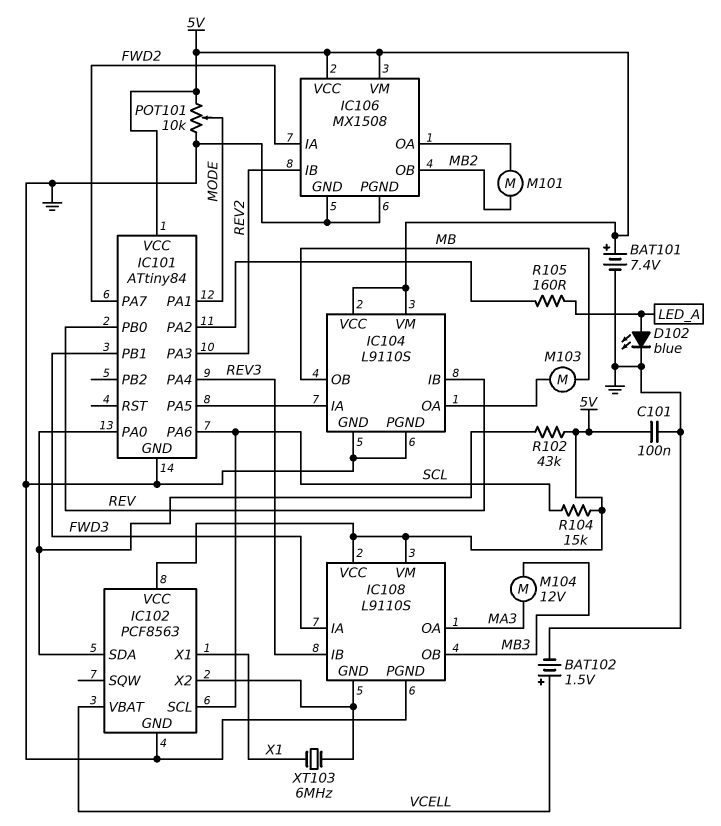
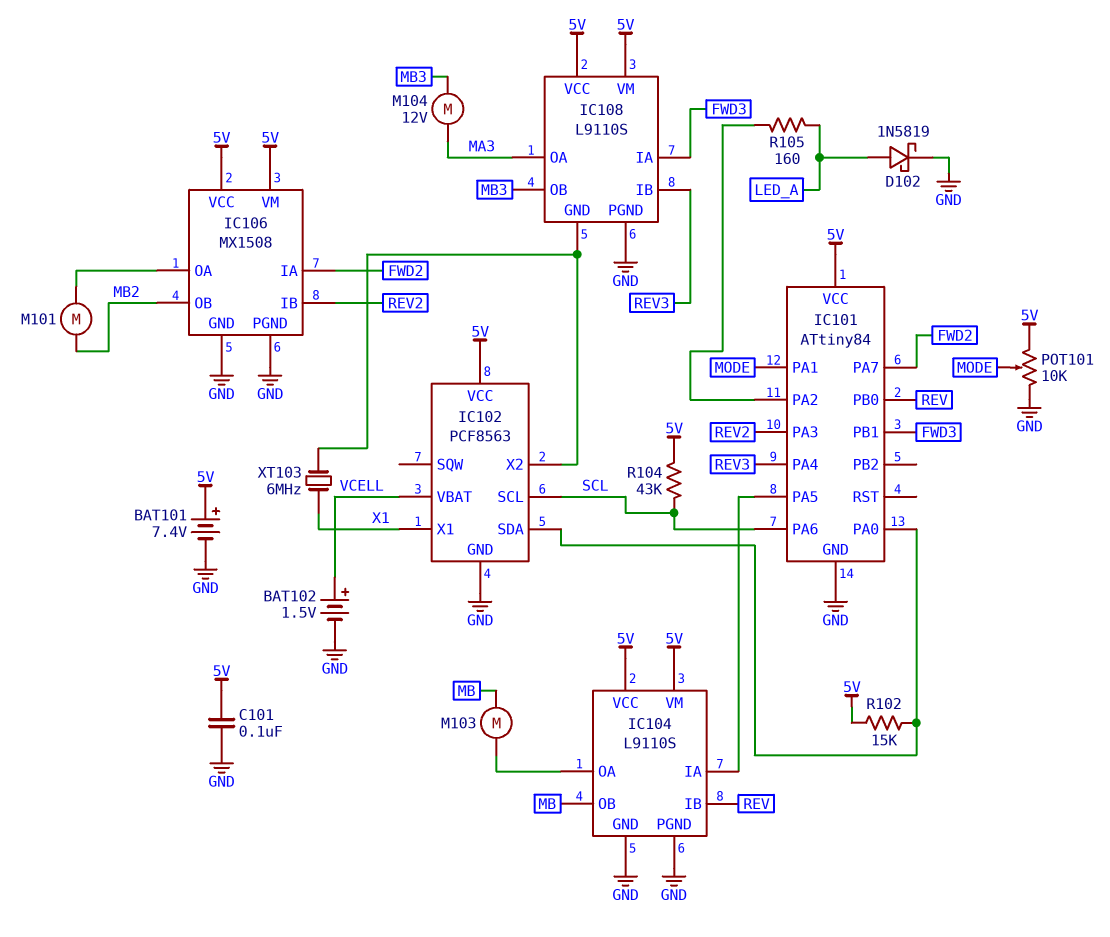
D102: LED blue (A LED_A, K GND) -> schottky 1N5819 (A LED_A, K GND)
R102: 43k (5V, IC101/PA0) -> 15k (5V, IC101/PA0)
R104: 15k (5V, SCL) -> 43k (5V, SCL)

